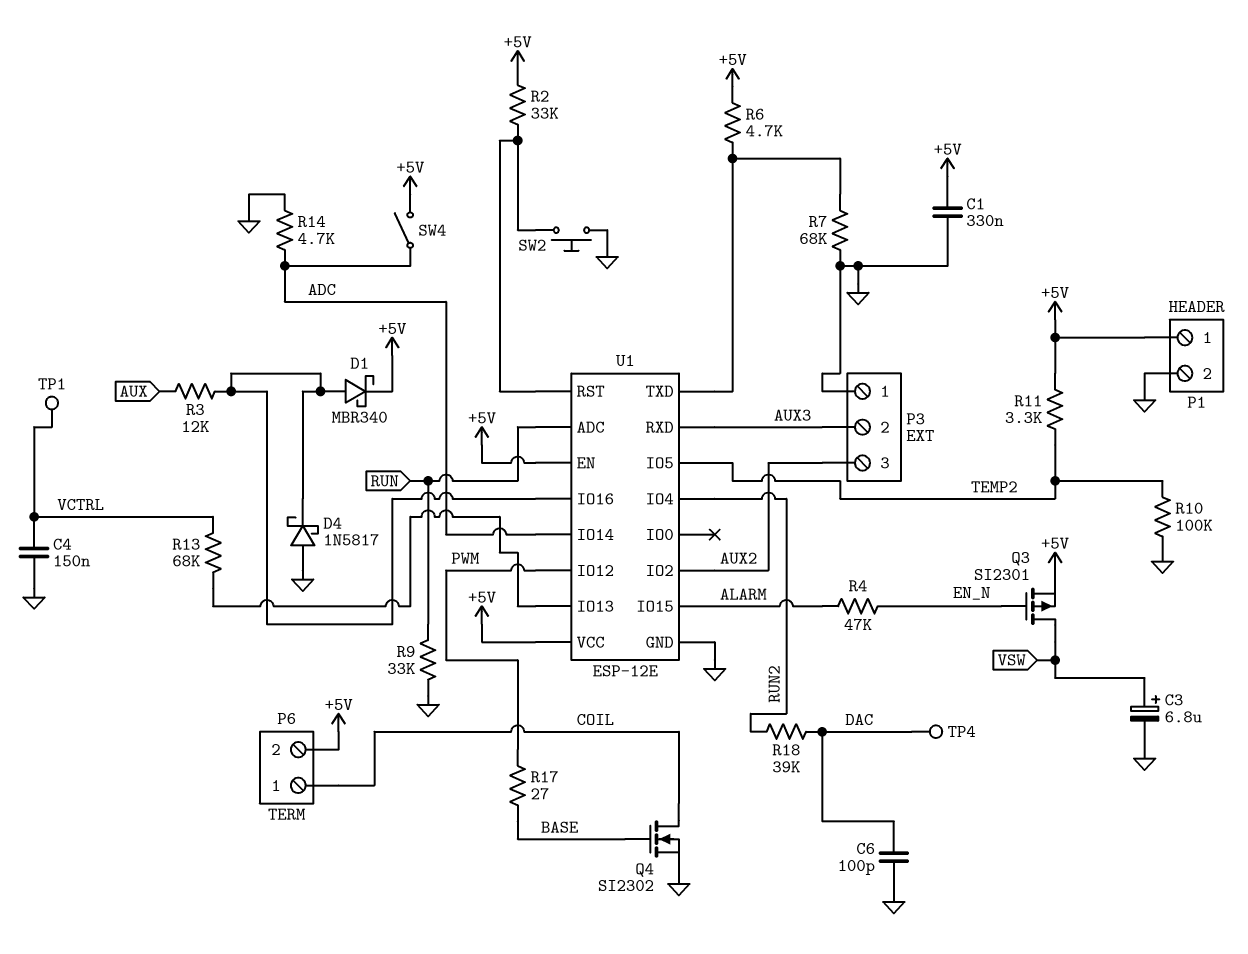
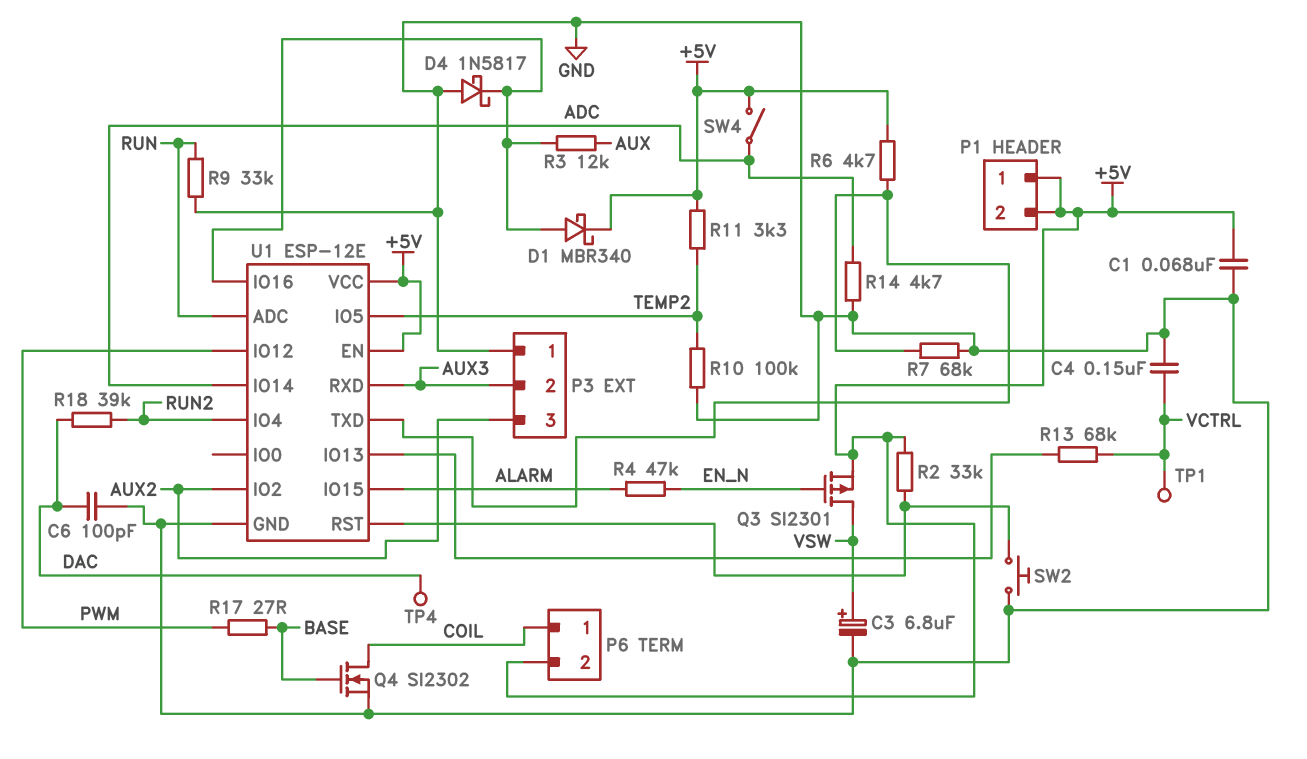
C1: 330nF (+5V, GND) -> 68nF (+5V, GND)
P1 pin 2: GND -> +5V

